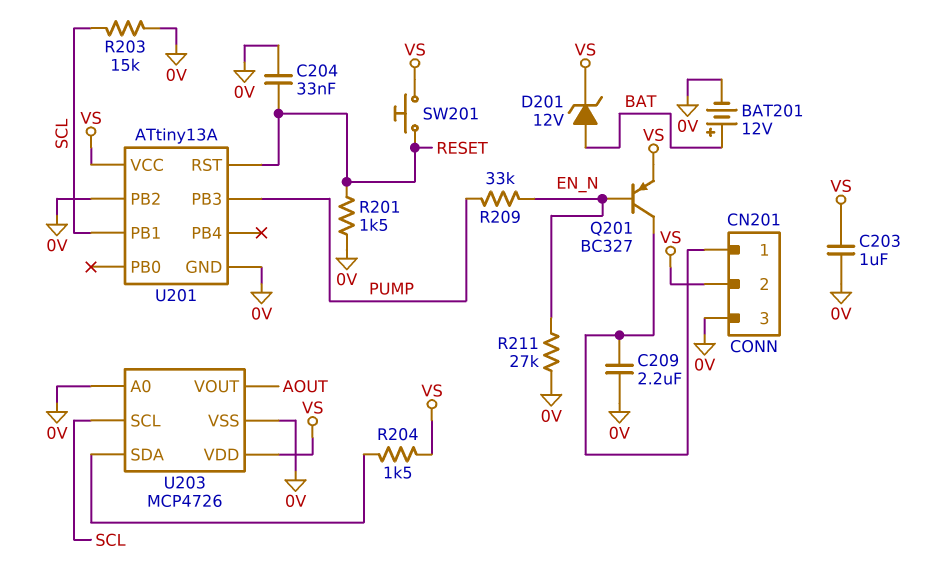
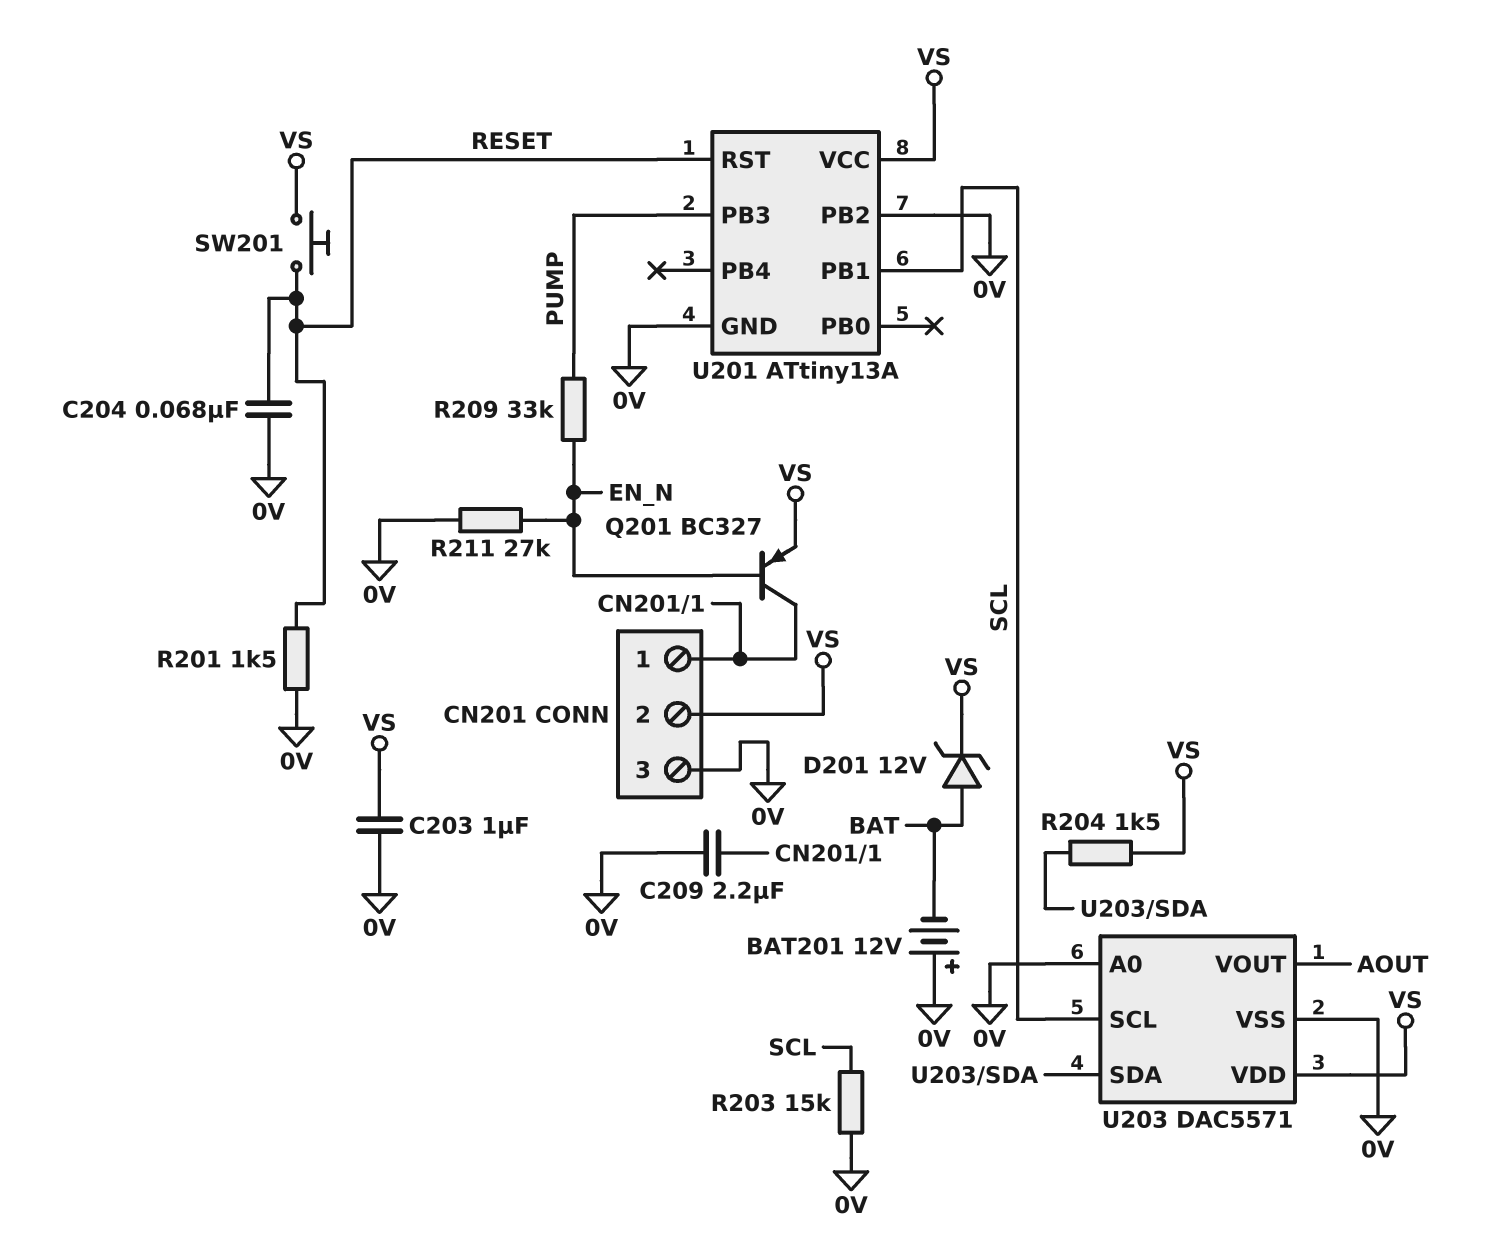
BAT201: 12V (plus BAT, minus 0V) -> 12V (plus 0V, minus BAT)
C204: 33nF (0V, RESET) -> 68nF (0V, RESET)
U203: MCP4726 -> DAC5571

